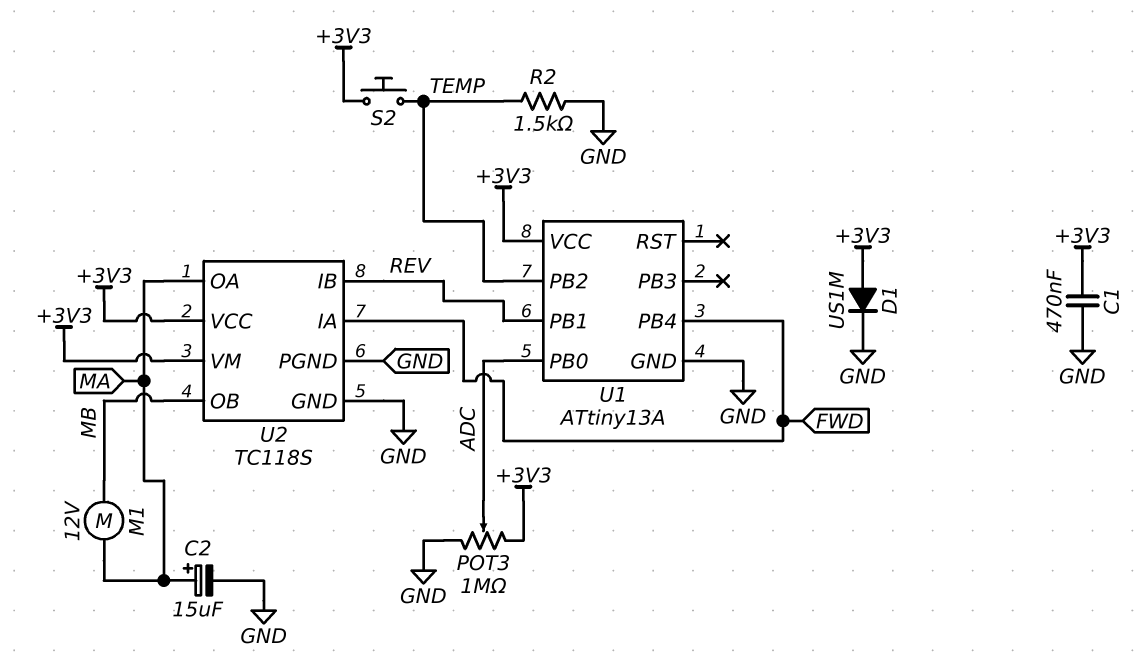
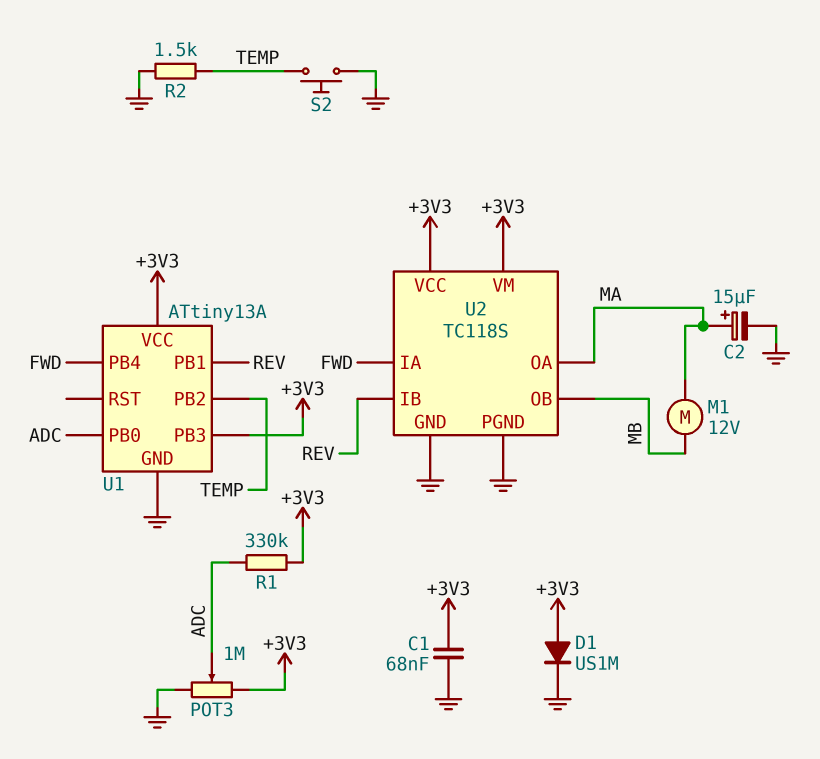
C1: 470nF (+3V3, GND) -> 68nF (+3V3, GND)
R1: none -> 330k (+3V3, ADC)
S2: button (+3V3, TEMP) -> button (GND, TEMP)
U1 pin PB3: none -> +3V3

